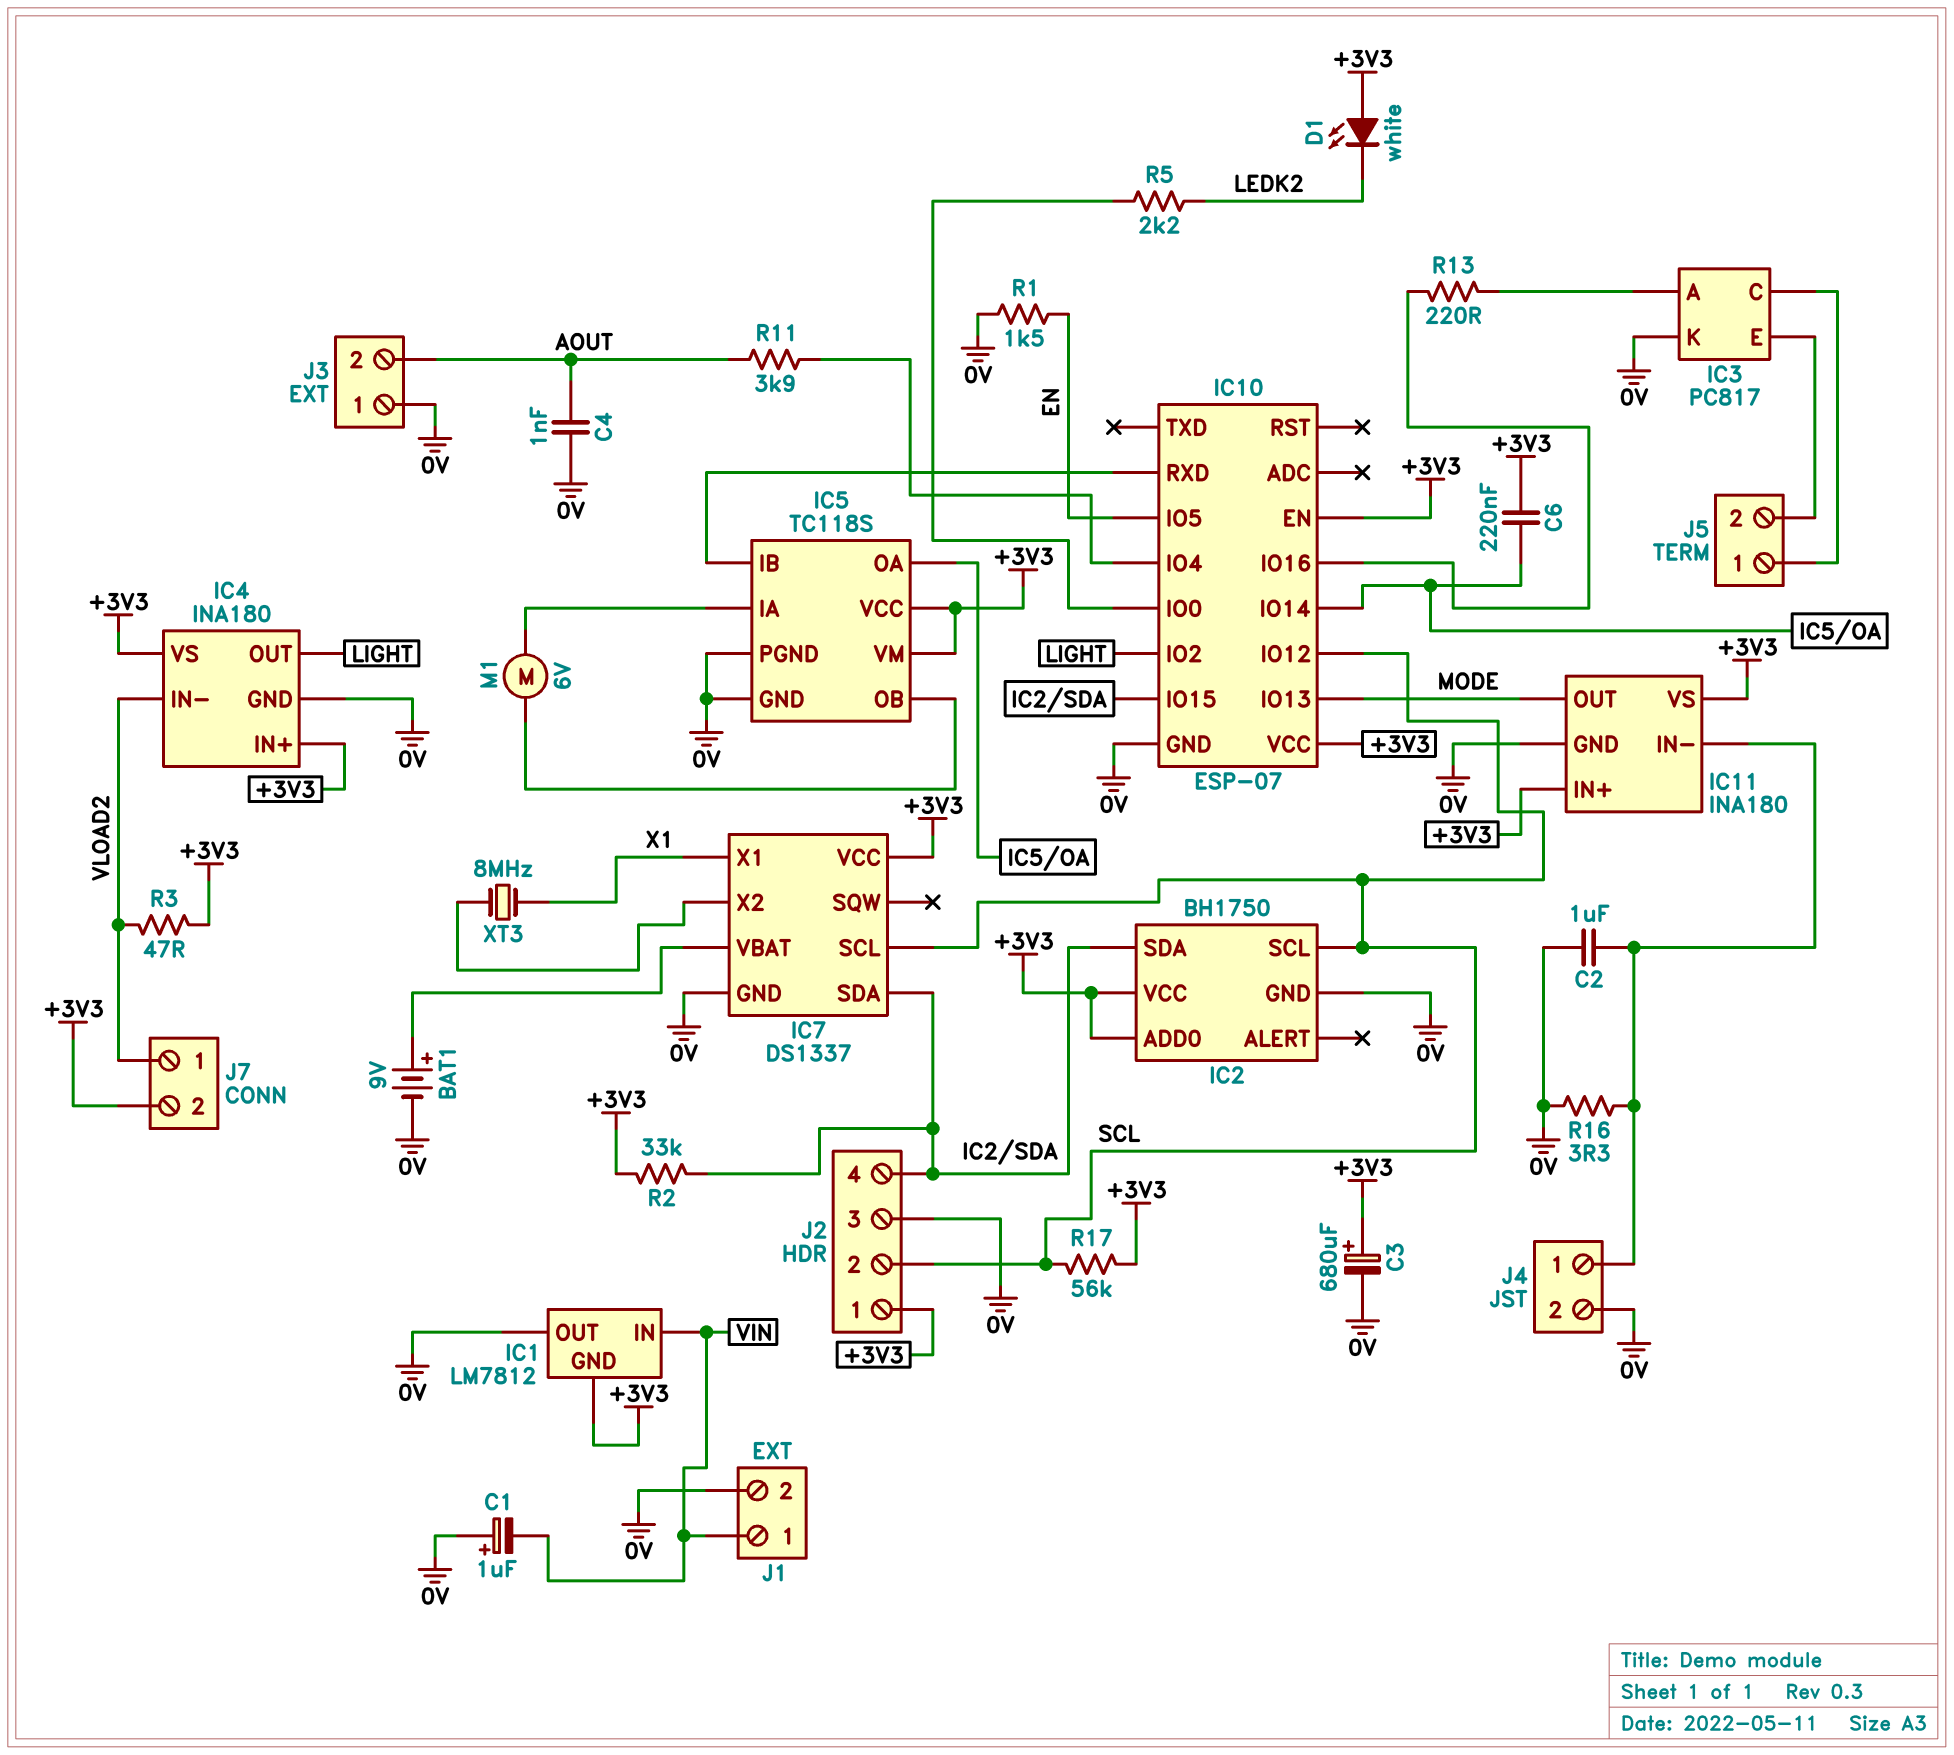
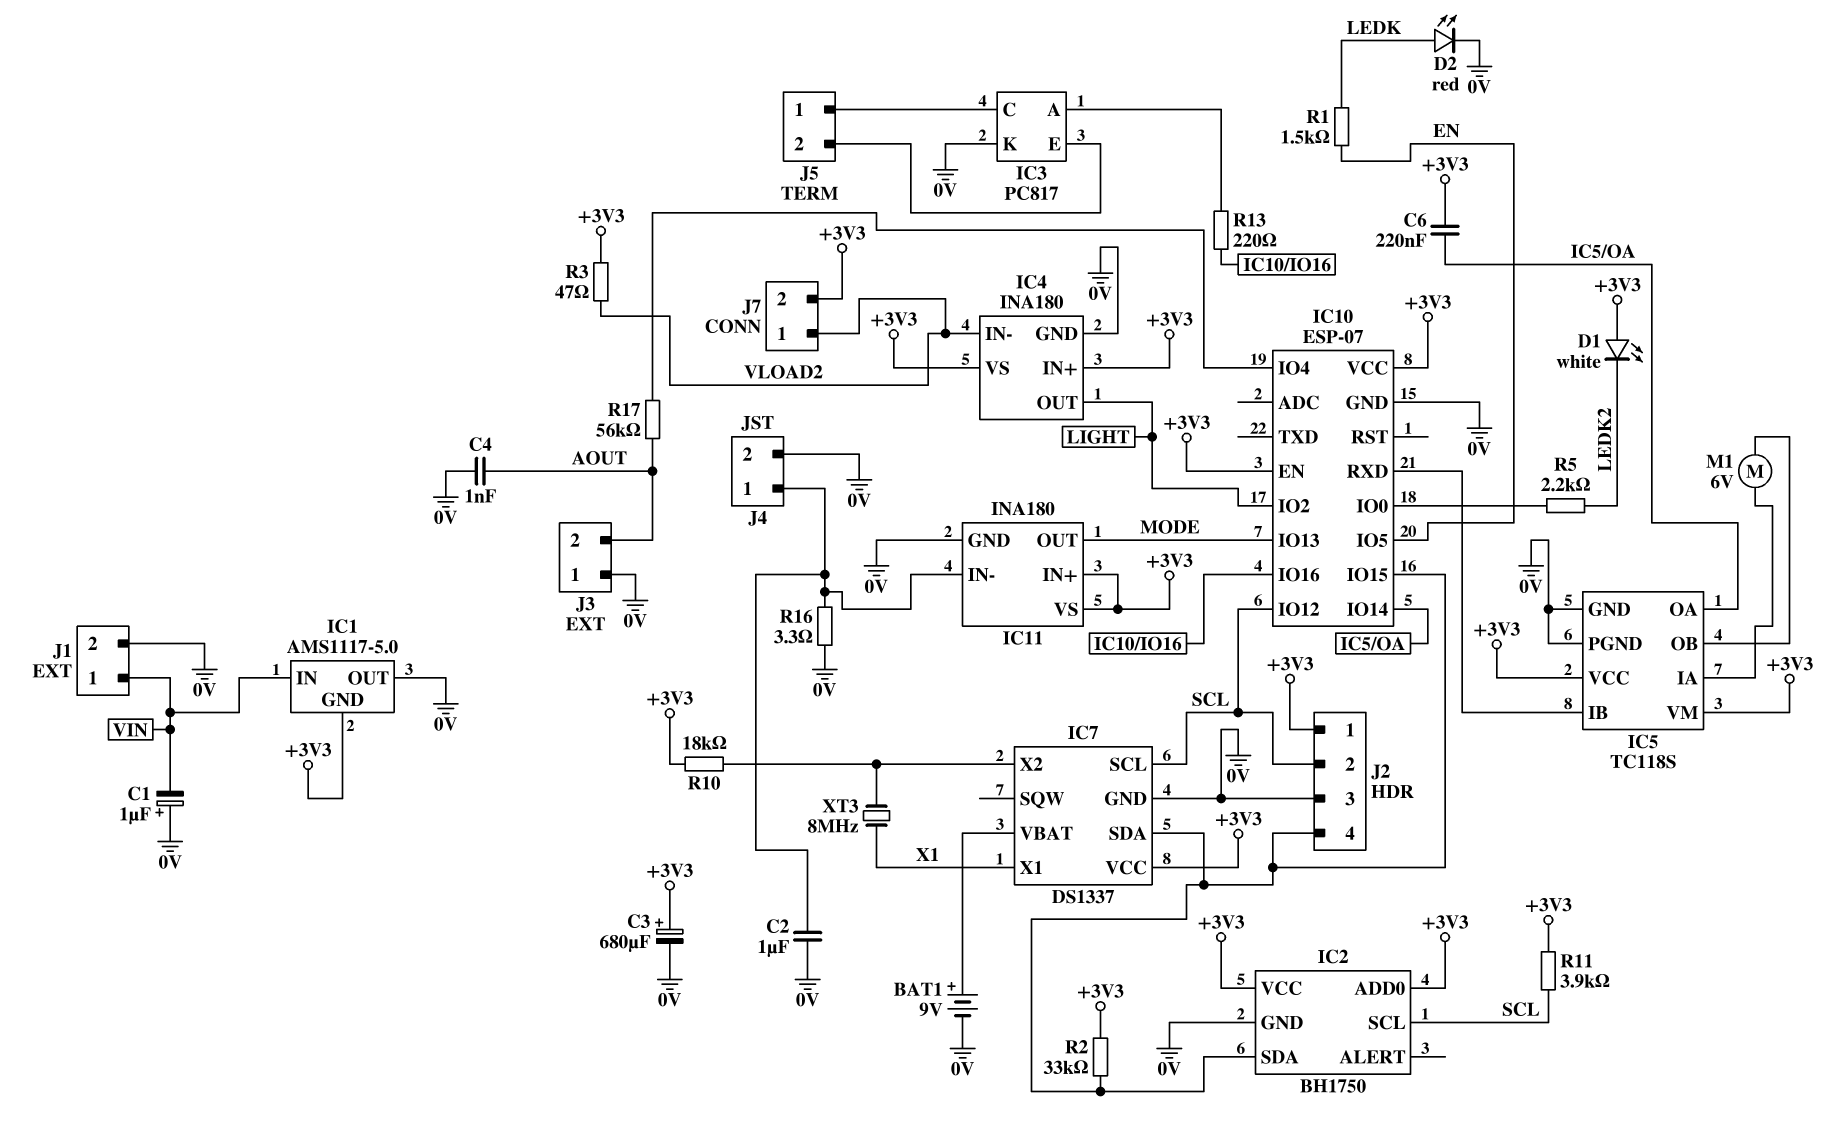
D2: none -> LED red (A LEDK, K 0V)
IC1: LM7812 -> AMS1117-5.0
R1: 1.5k (0V, EN) -> 1.5k (EN, LEDK)
R10: none -> 18k (+3V3, IC7/X2)
R11: 3.9k (AOUT, IC10/IO4) -> 3.9k (+3V3, SCL)
R17: 56k (+3V3, SCL) -> 56k (AOUT, IC10/IO4)

